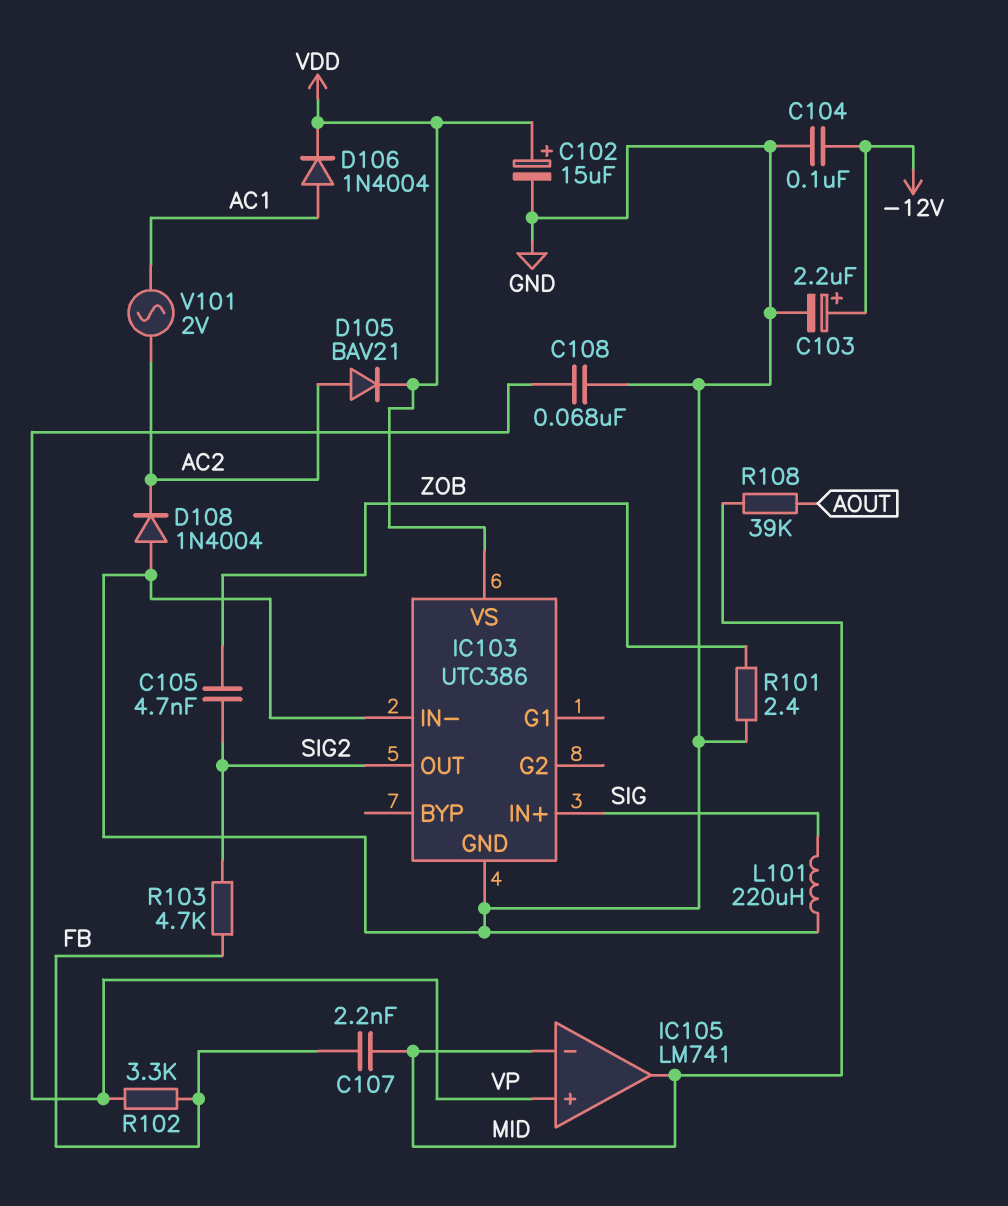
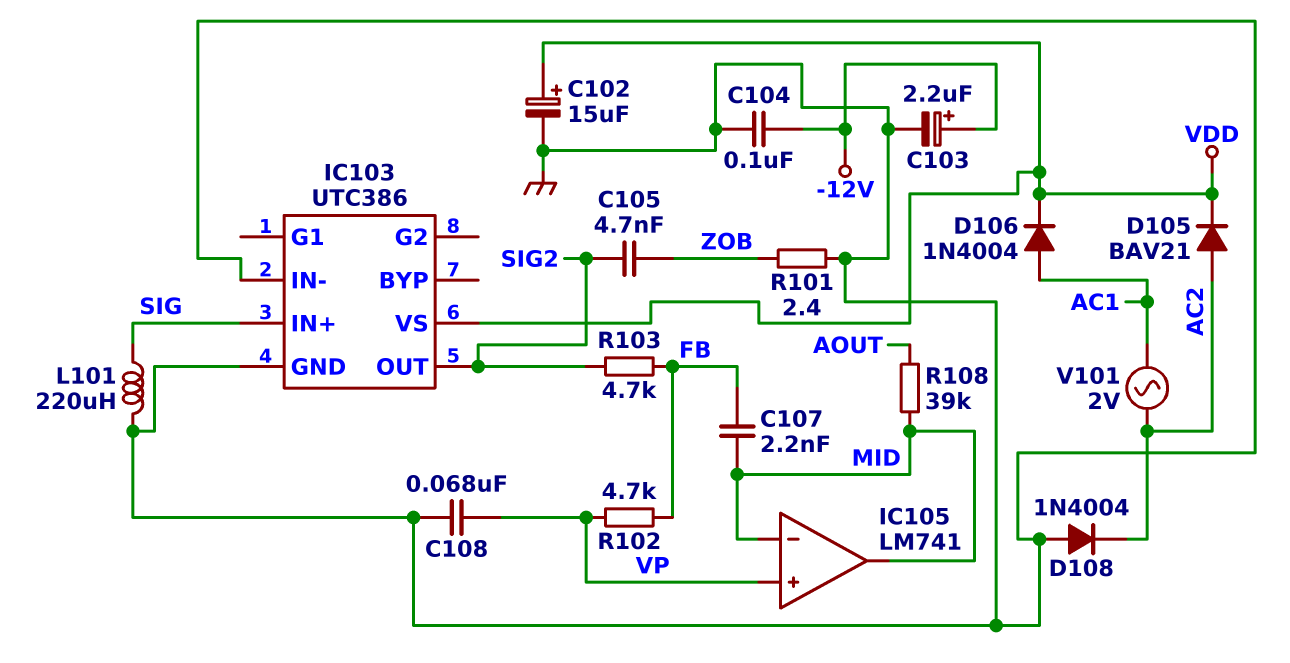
R102: 3.3k (FB, VP) -> 4.7k (FB, VP)

